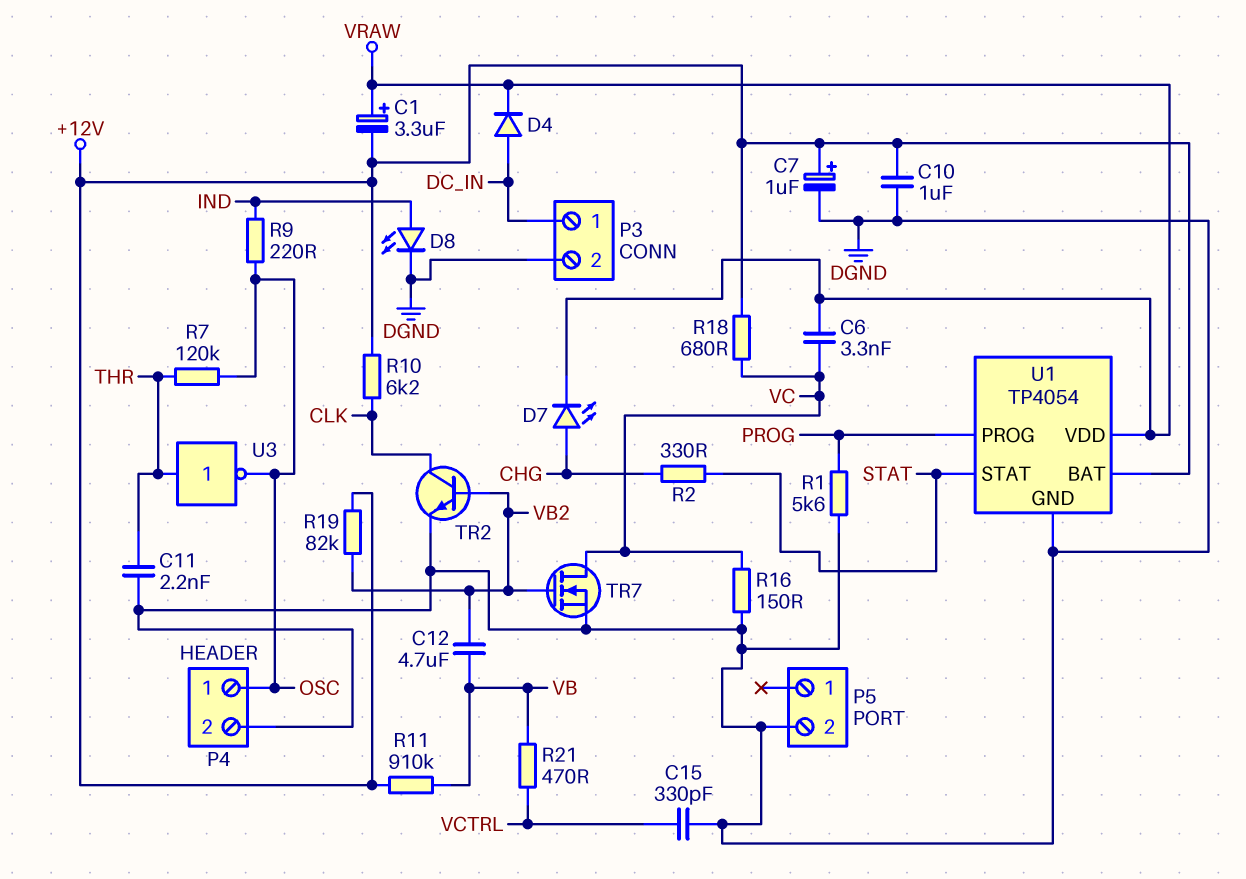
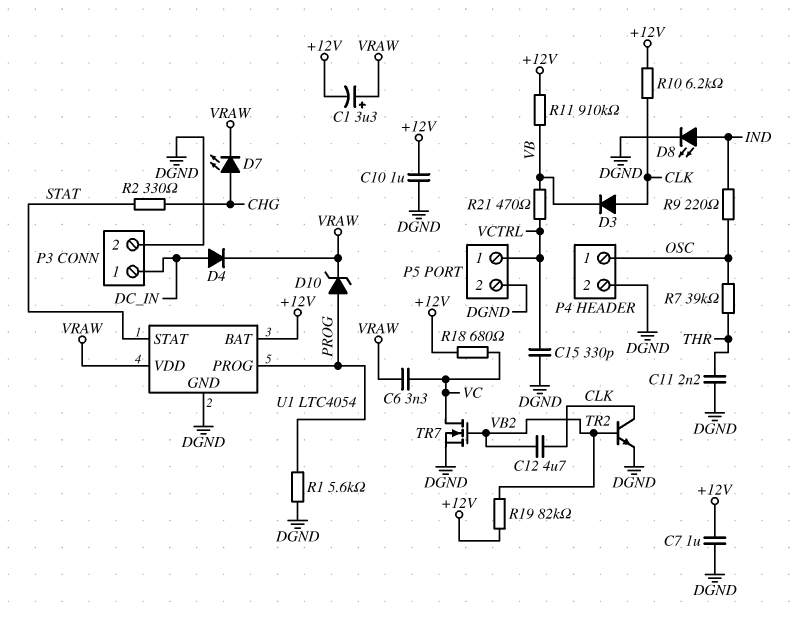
C7: 1uF (plus +12V, minus DGND) -> 1uF (+12V, DGND)
C12: 4.7uF (VB, VB2) -> 4.7uF (CLK, VB2)
D3: none -> diode (A CLK, K VB)
D10: none -> zener (A PROG, K VRAW)
P5 pin 1: none -> VCTRL
R7: 120k (OSC, THR) -> 39k (OSC, THR)
R16: 150 (DGND, VC) -> none
U1: TP4054 -> LTC4054
U3: NOT (in THR, out OSC) -> none

